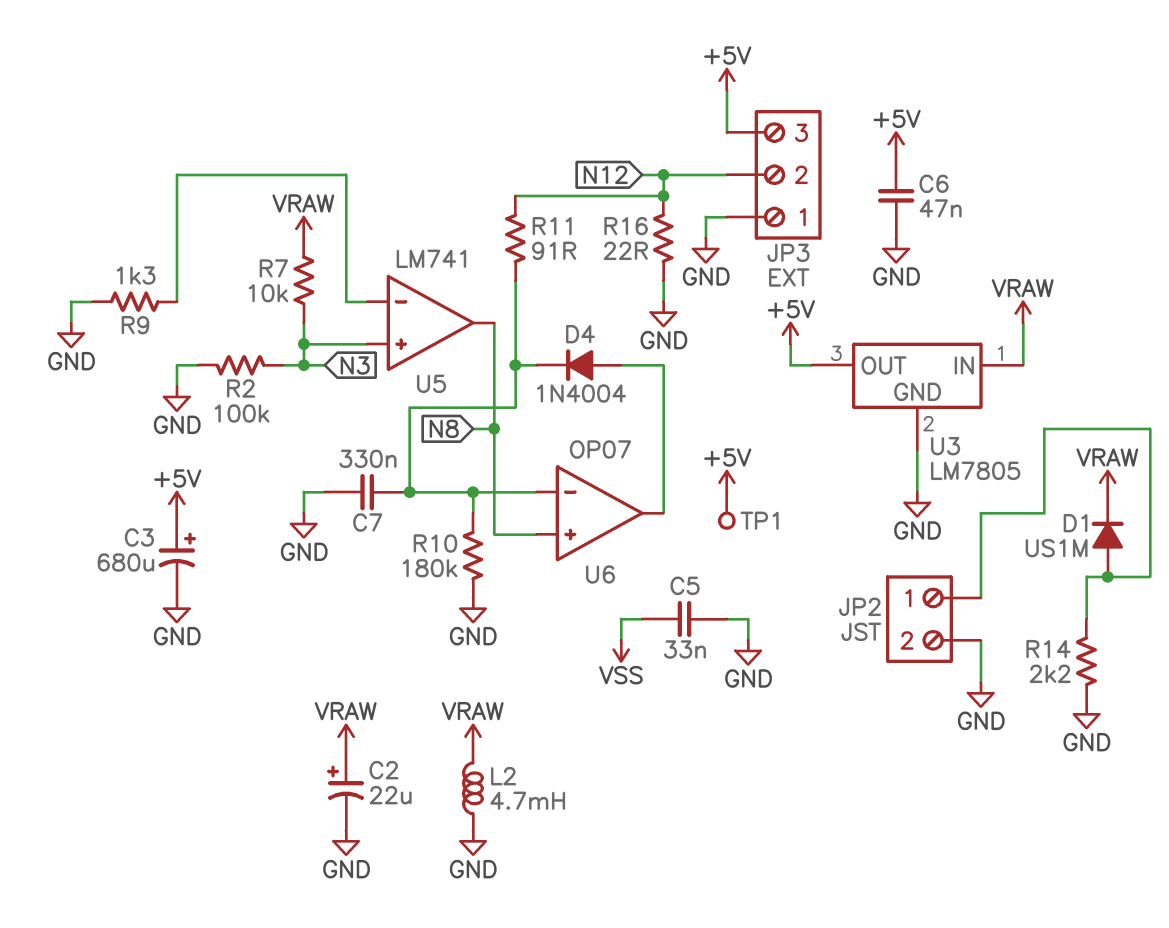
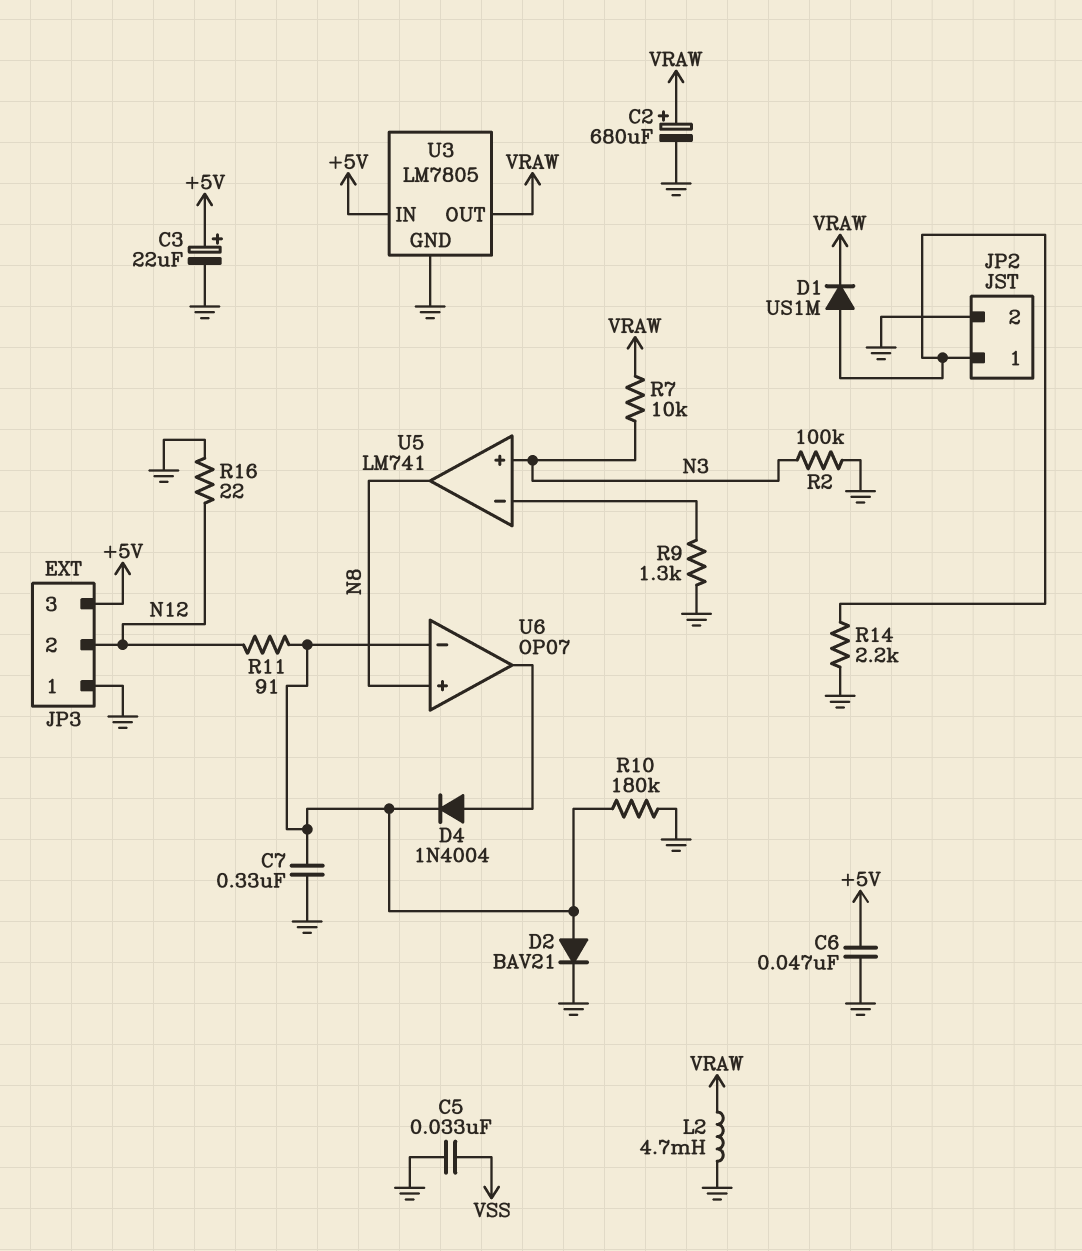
C2: 22uF (plus VRAW, minus GND) -> 680uF (plus VRAW, minus GND)
C3: 680uF (plus +5V, minus GND) -> 22uF (plus +5V, minus GND)
D2: none -> diode BAV21 (A U6/in-, K GND)
TP1: test point (+5V) -> none
U3 pin IN: VRAW -> +5V
U3 pin OUT: +5V -> VRAW

